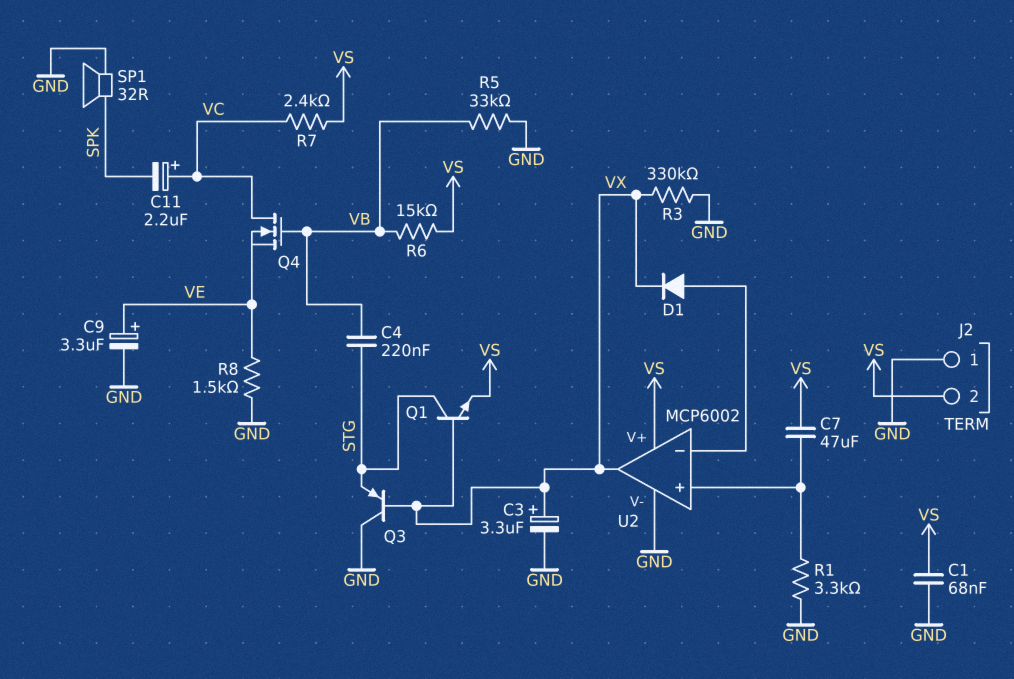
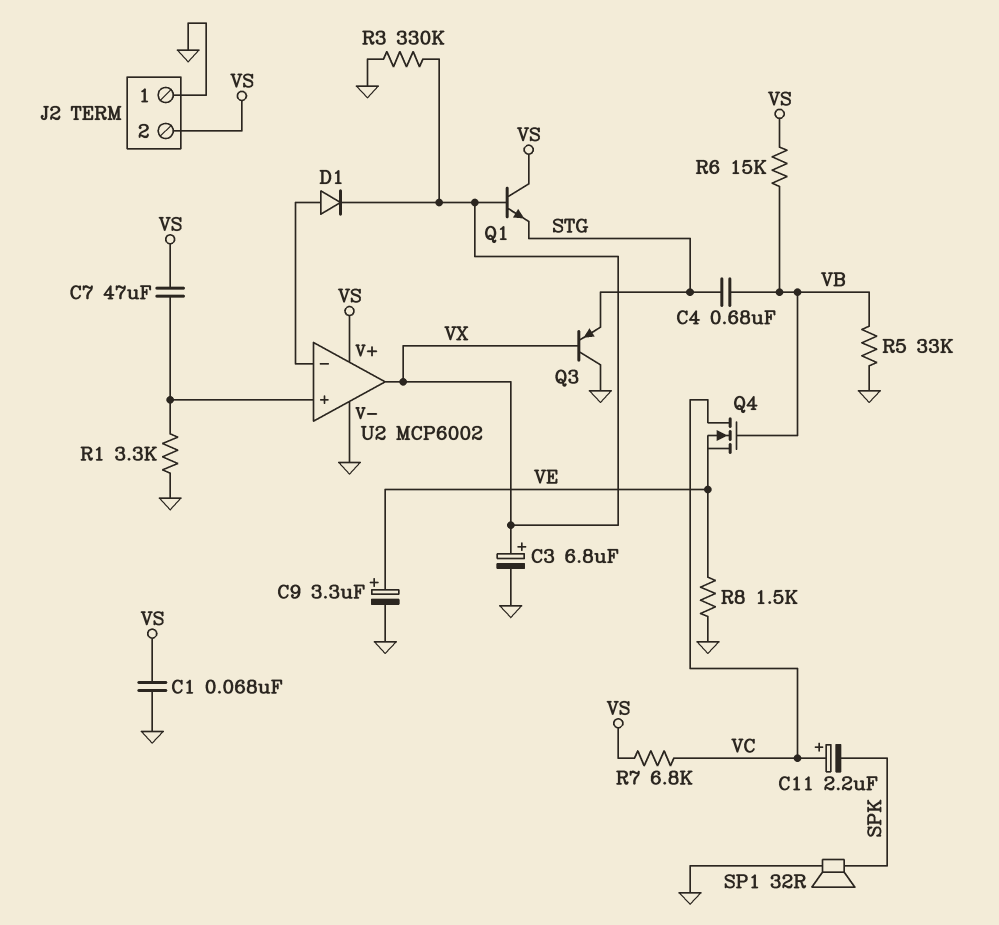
C3: 3.3uF (plus VX, minus GND) -> 6.8uF (plus VX, minus GND)
C4: 220nF (STG, VB) -> 680nF (STG, VB)
Q1: NPN (B VX, C STG, E VS) -> NPN (B VX, C VS, E STG)
R7: 2.4k (VC, VS) -> 6.8k (VC, VS)

